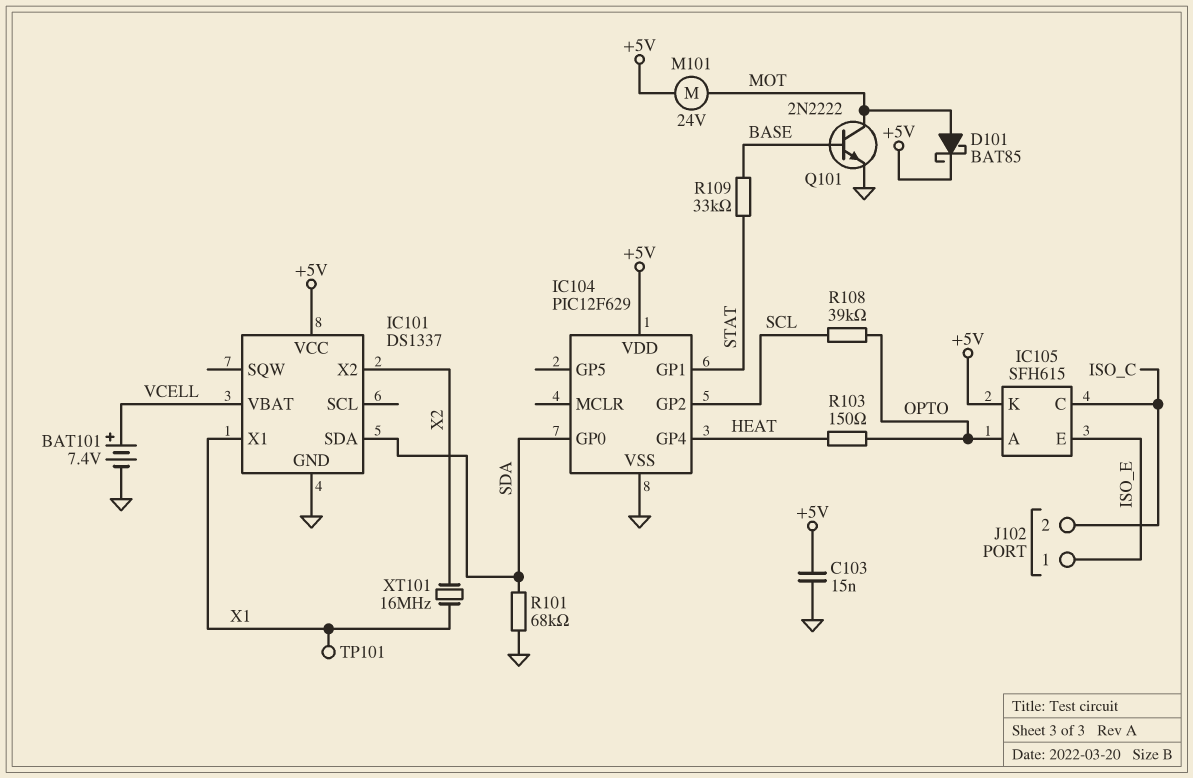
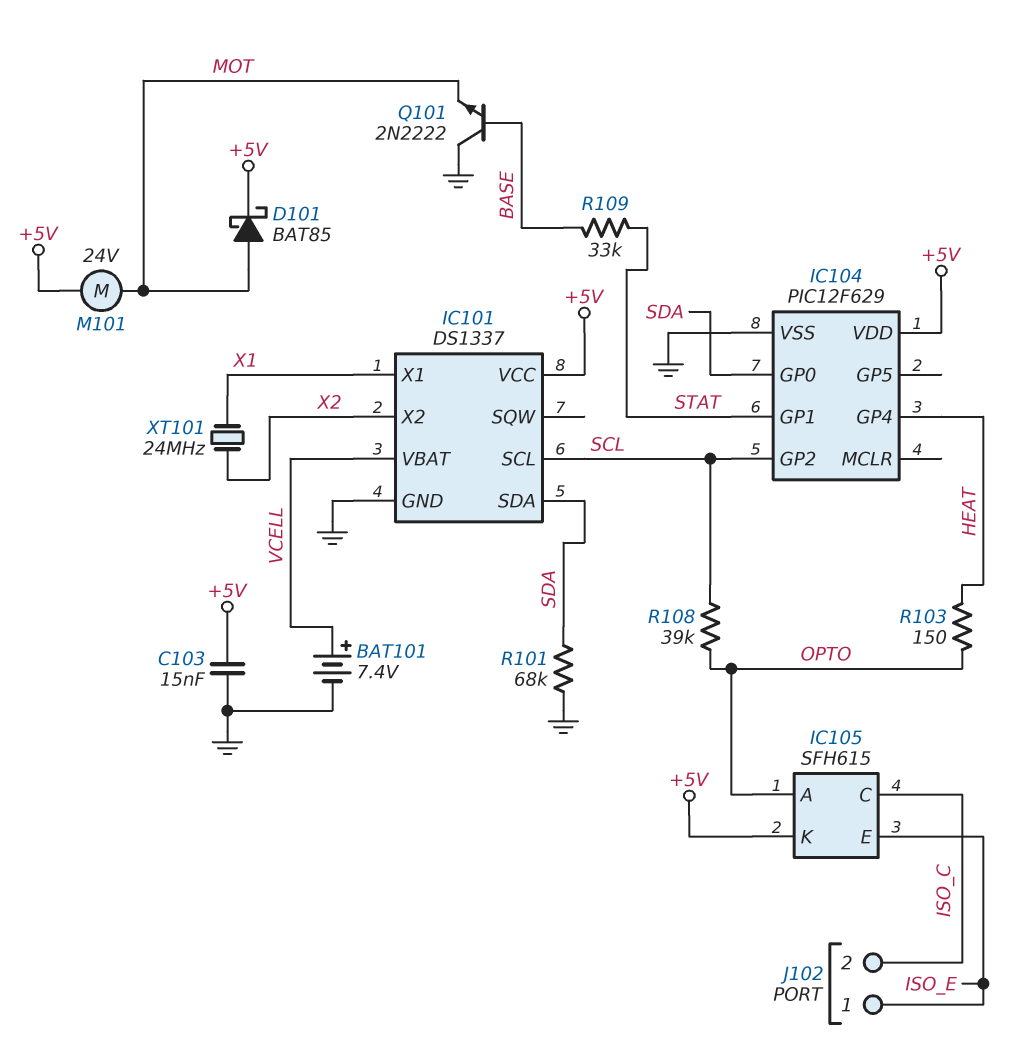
IC101 pin SCL: none -> SCL
Q101: NPN 2N2222 (B BASE, C MOT, E GND) -> NPN 2N2222 (B BASE, C GND, E MOT)
TP101: test point (X1) -> none
XT101: 16MHz (X1, X2) -> 24MHz (X1, X2)

